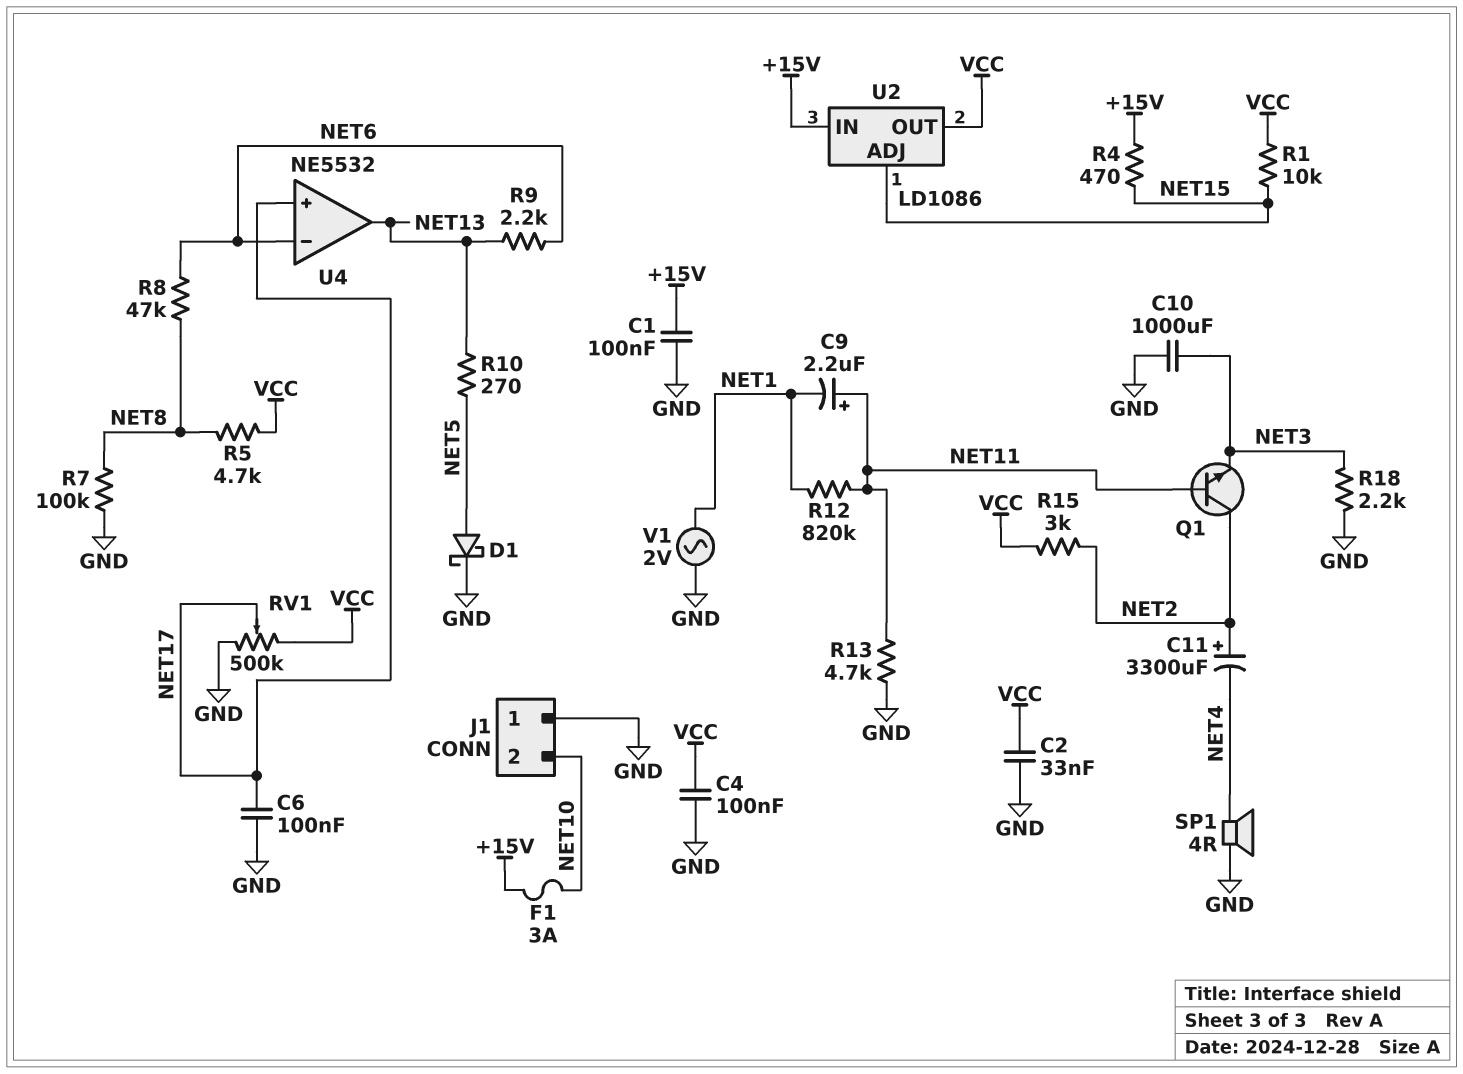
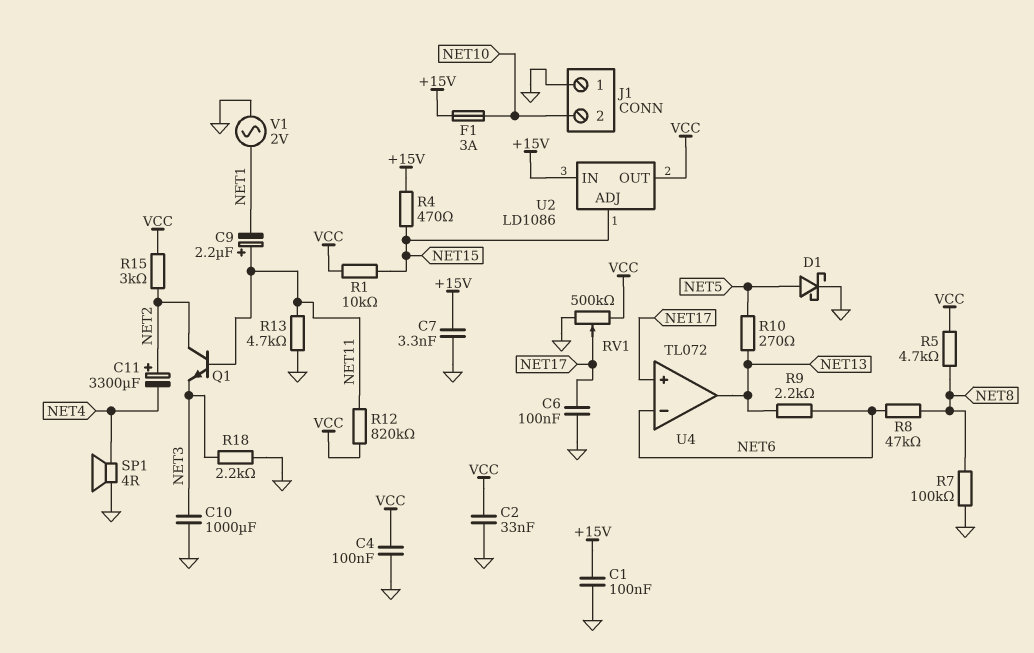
C7: none -> 3.3nF (+15V, GND)
R12: 820k (NET1, NET11) -> 820k (NET11, VCC)
U4: NE5532 -> TL072

